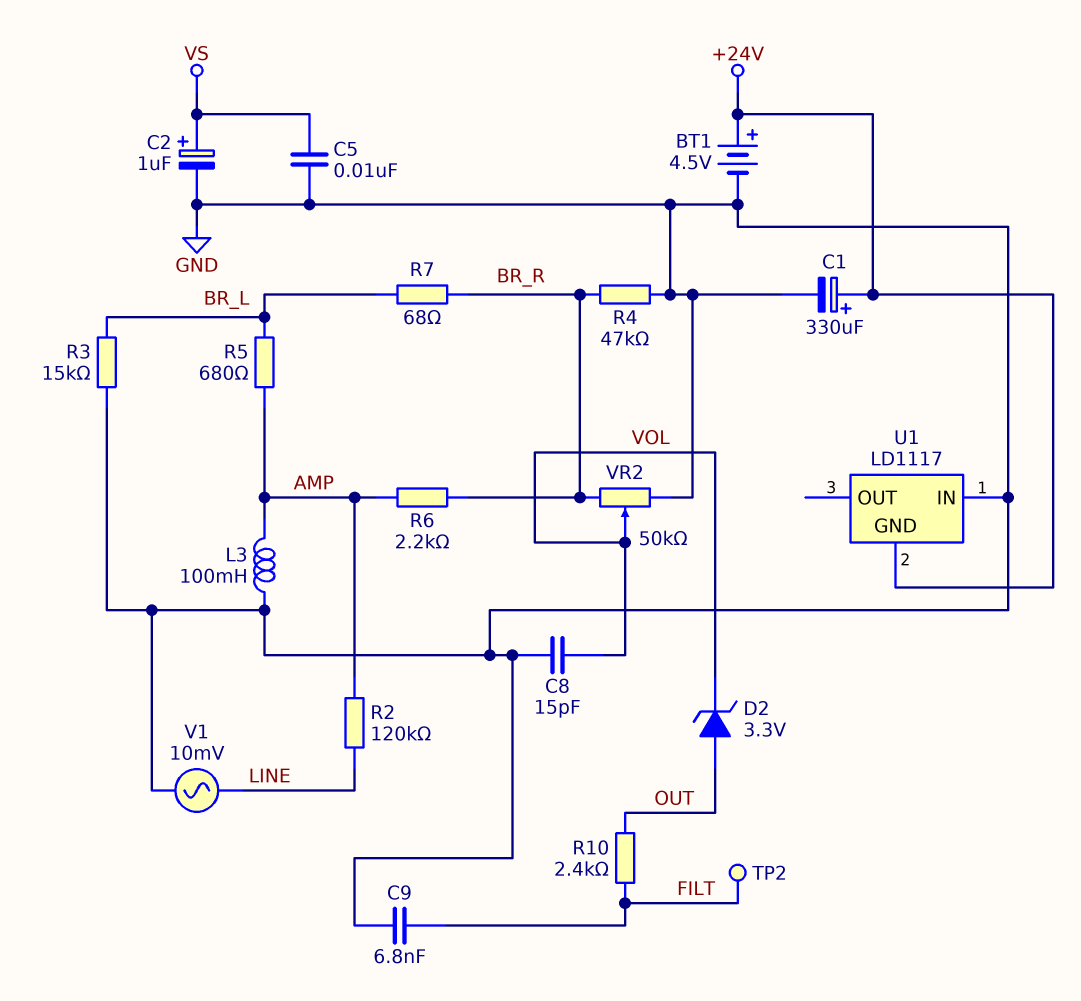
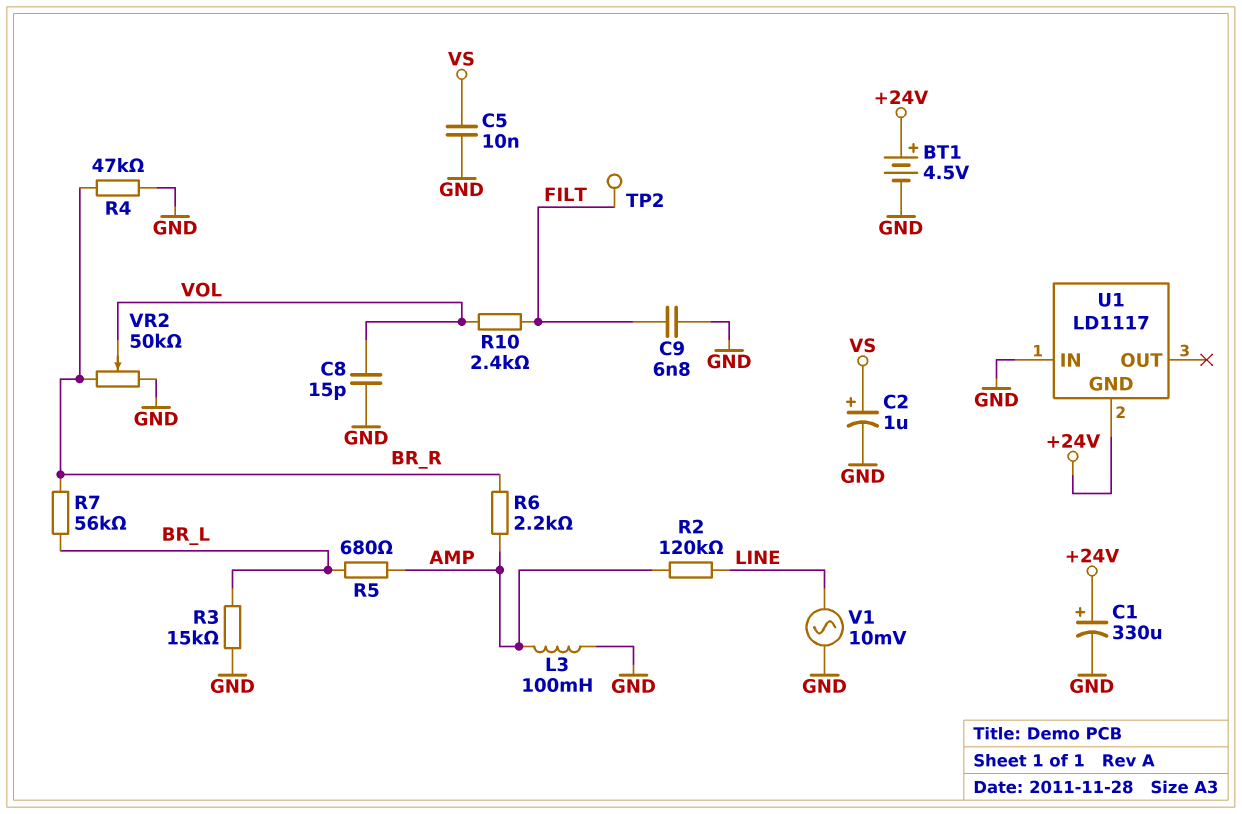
D2: zener 3.3V (A OUT, K VOL) -> none
R7: 68 (BR_L, BR_R) -> 56k (BR_L, BR_R)
R10: 2.4k (FILT, OUT) -> 2.4k (FILT, VOL)

